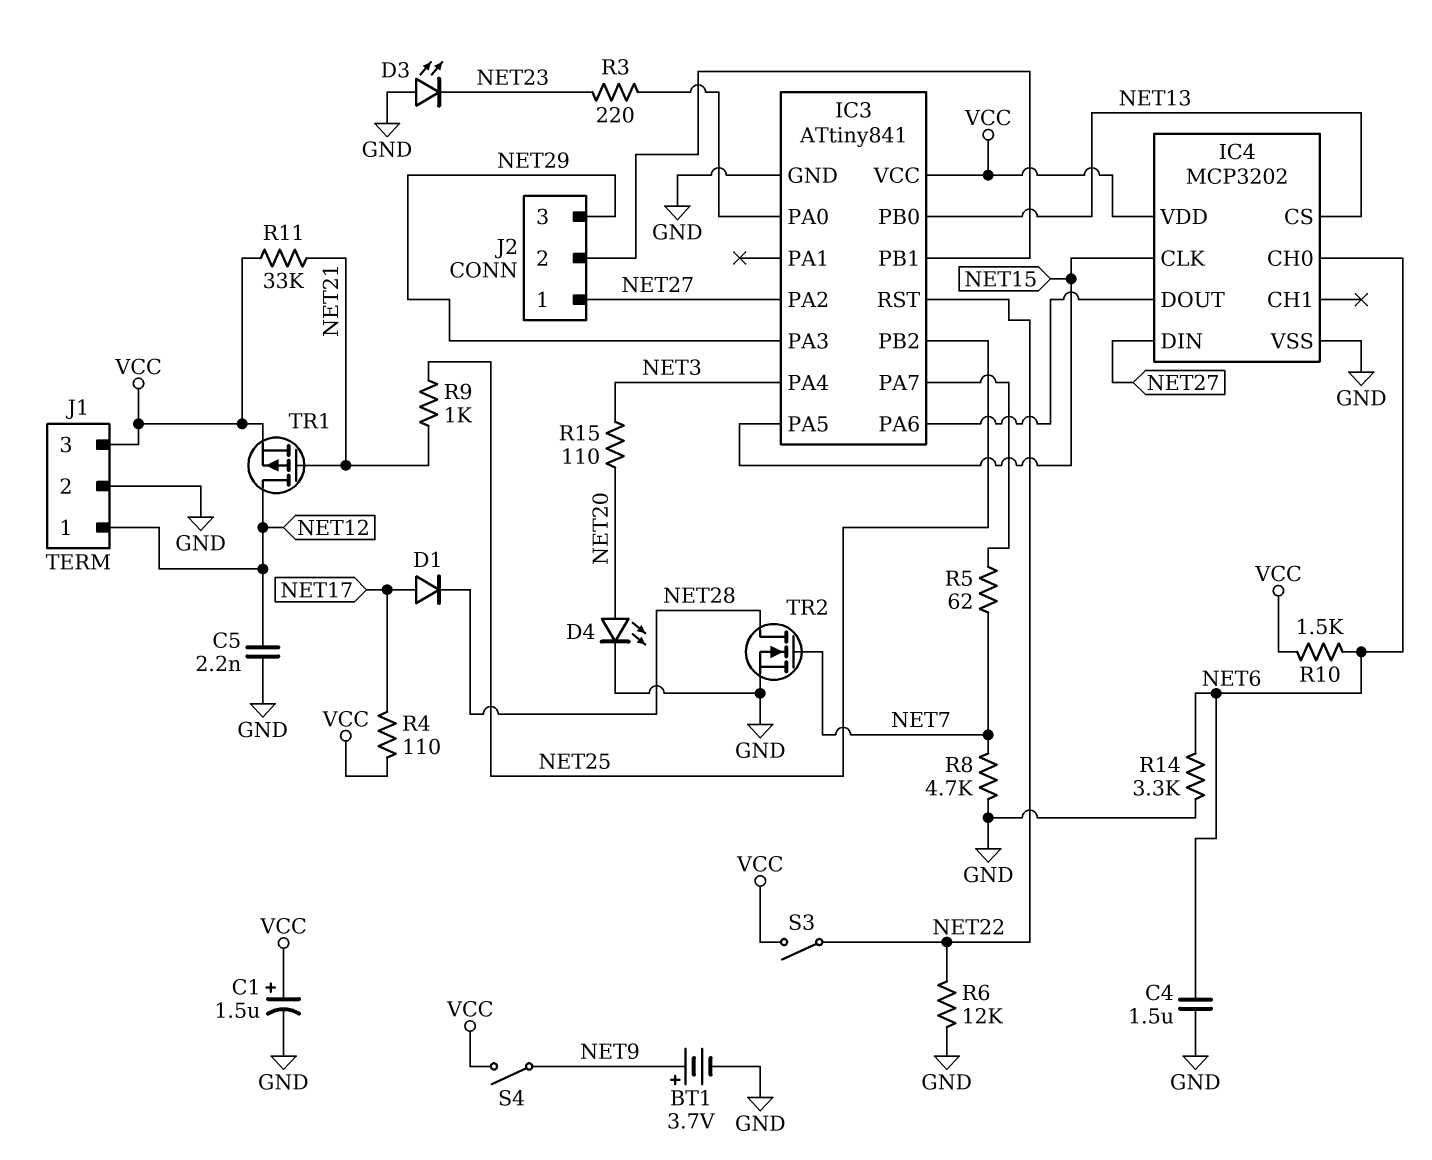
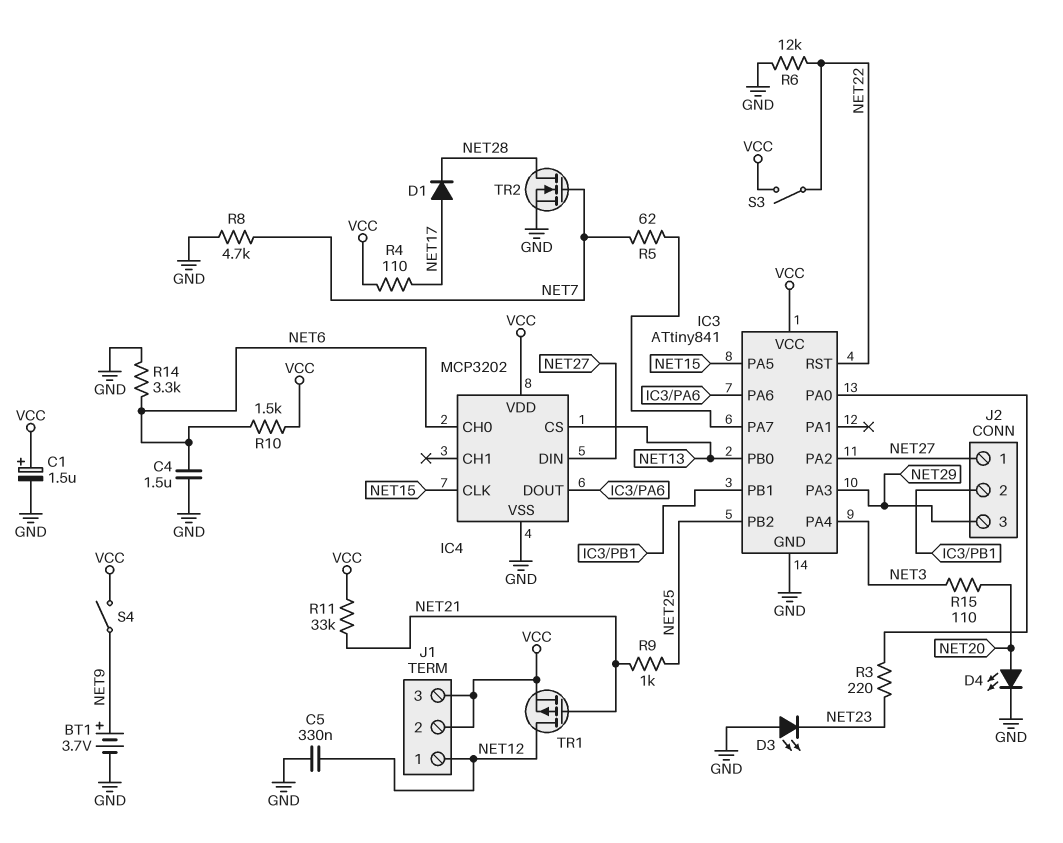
C5: 2.2nF (GND, NET12) -> 330nF (GND, NET12)
J1 pin 2: GND -> VCC

